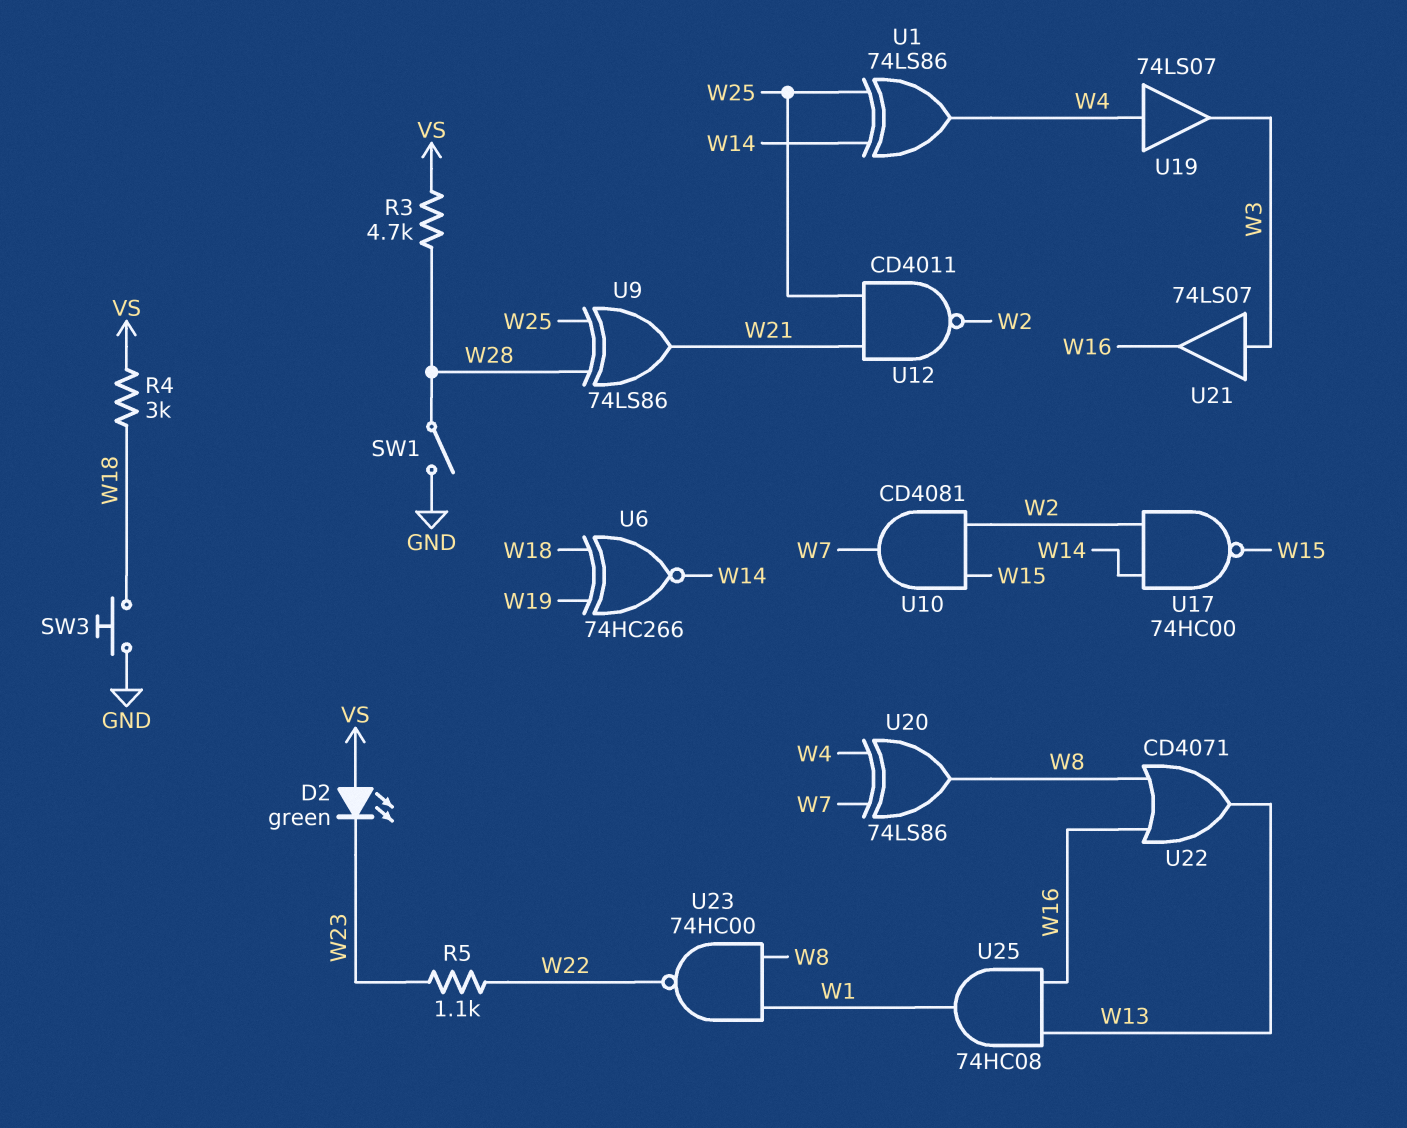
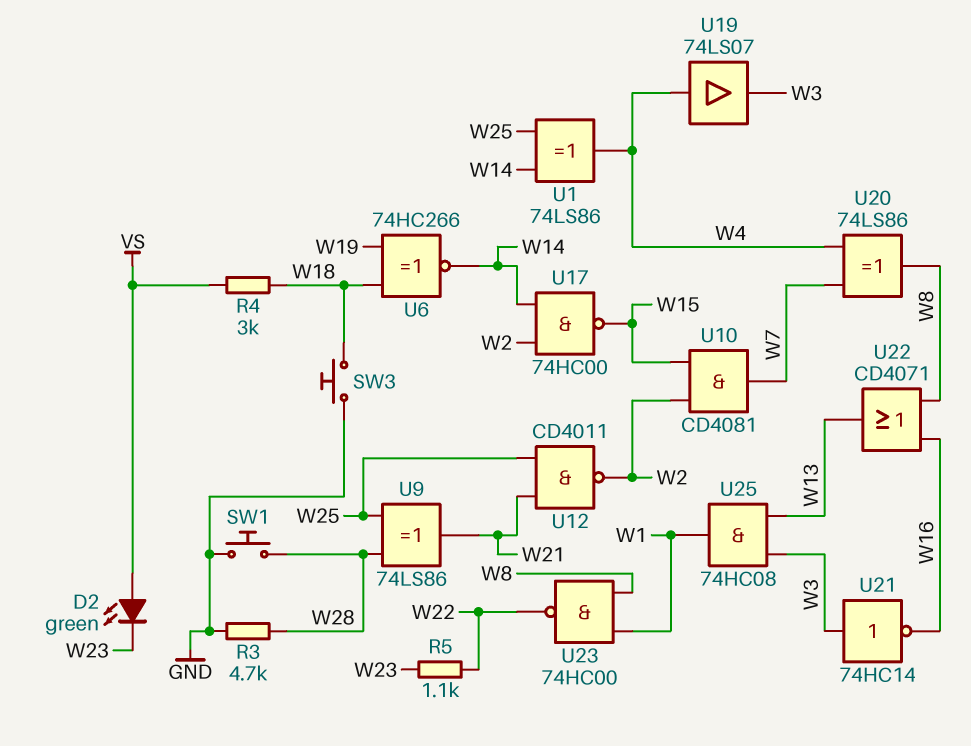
R3: 4.7k (VS, W28) -> 4.7k (GND, W28)
SW1: switch (GND, W28) -> button (GND, W28)
U21: buffer 74LS07 (in W3, out W16) -> NOT 74HC14 (in W3, out W16)
U25: AND 74HC08 (in W13, in W16, out W1) -> AND 74HC08 (in W3, in W13, out W1)

